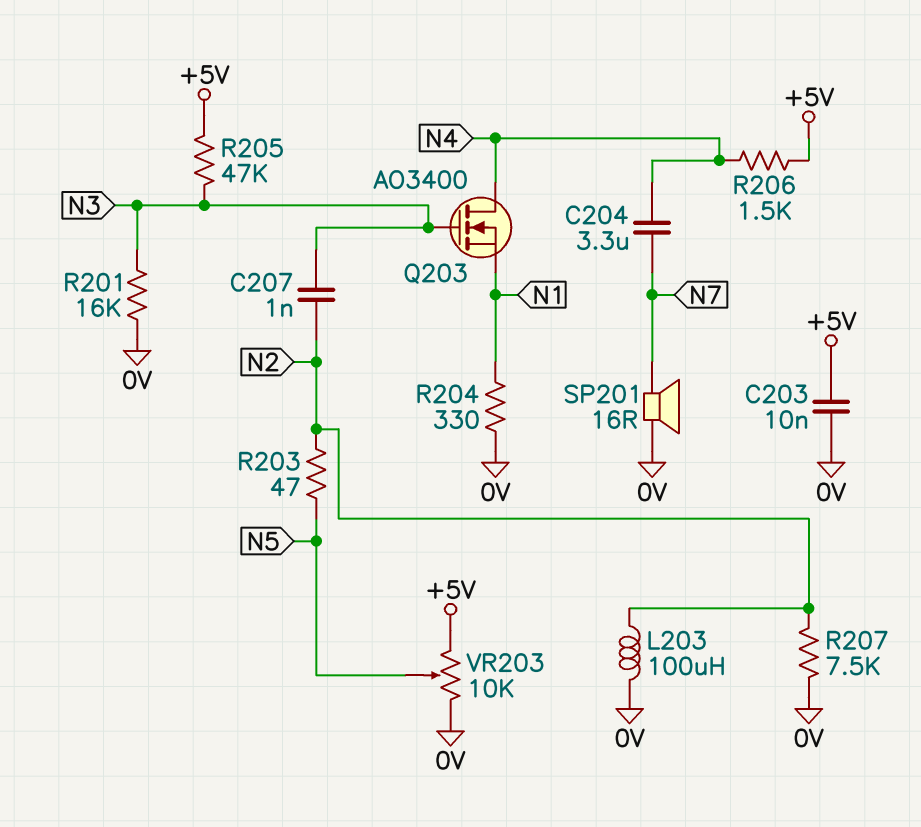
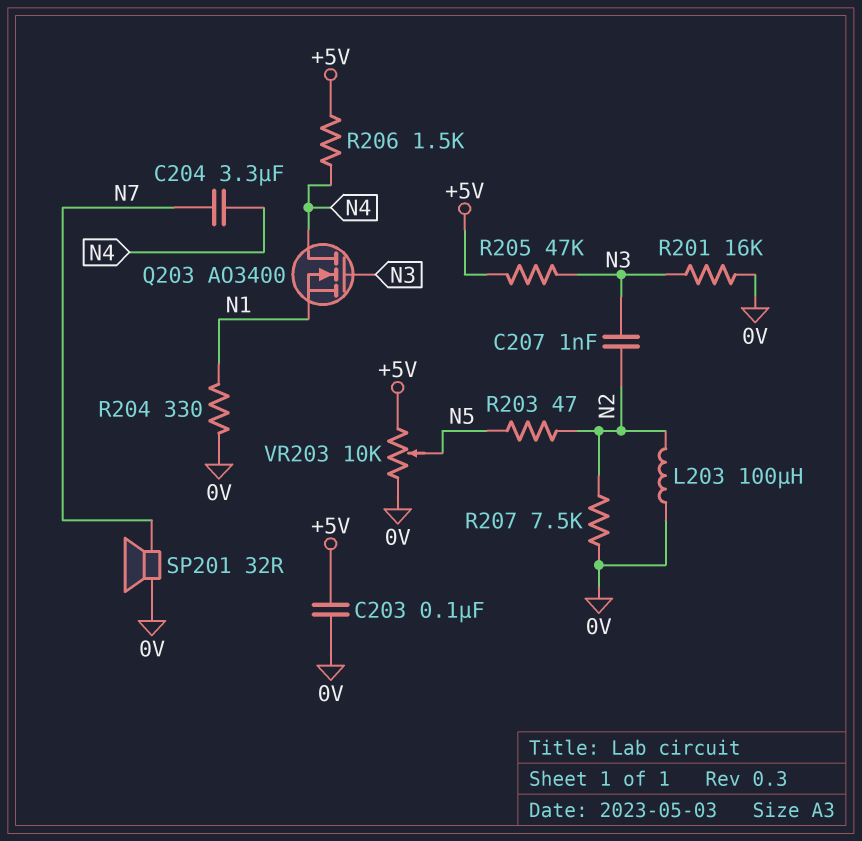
C203: 10nF (+5V, 0V) -> 100nF (+5V, 0V)
SP201: speaker 16R (0V, N7) -> speaker 32R (0V, N7)

